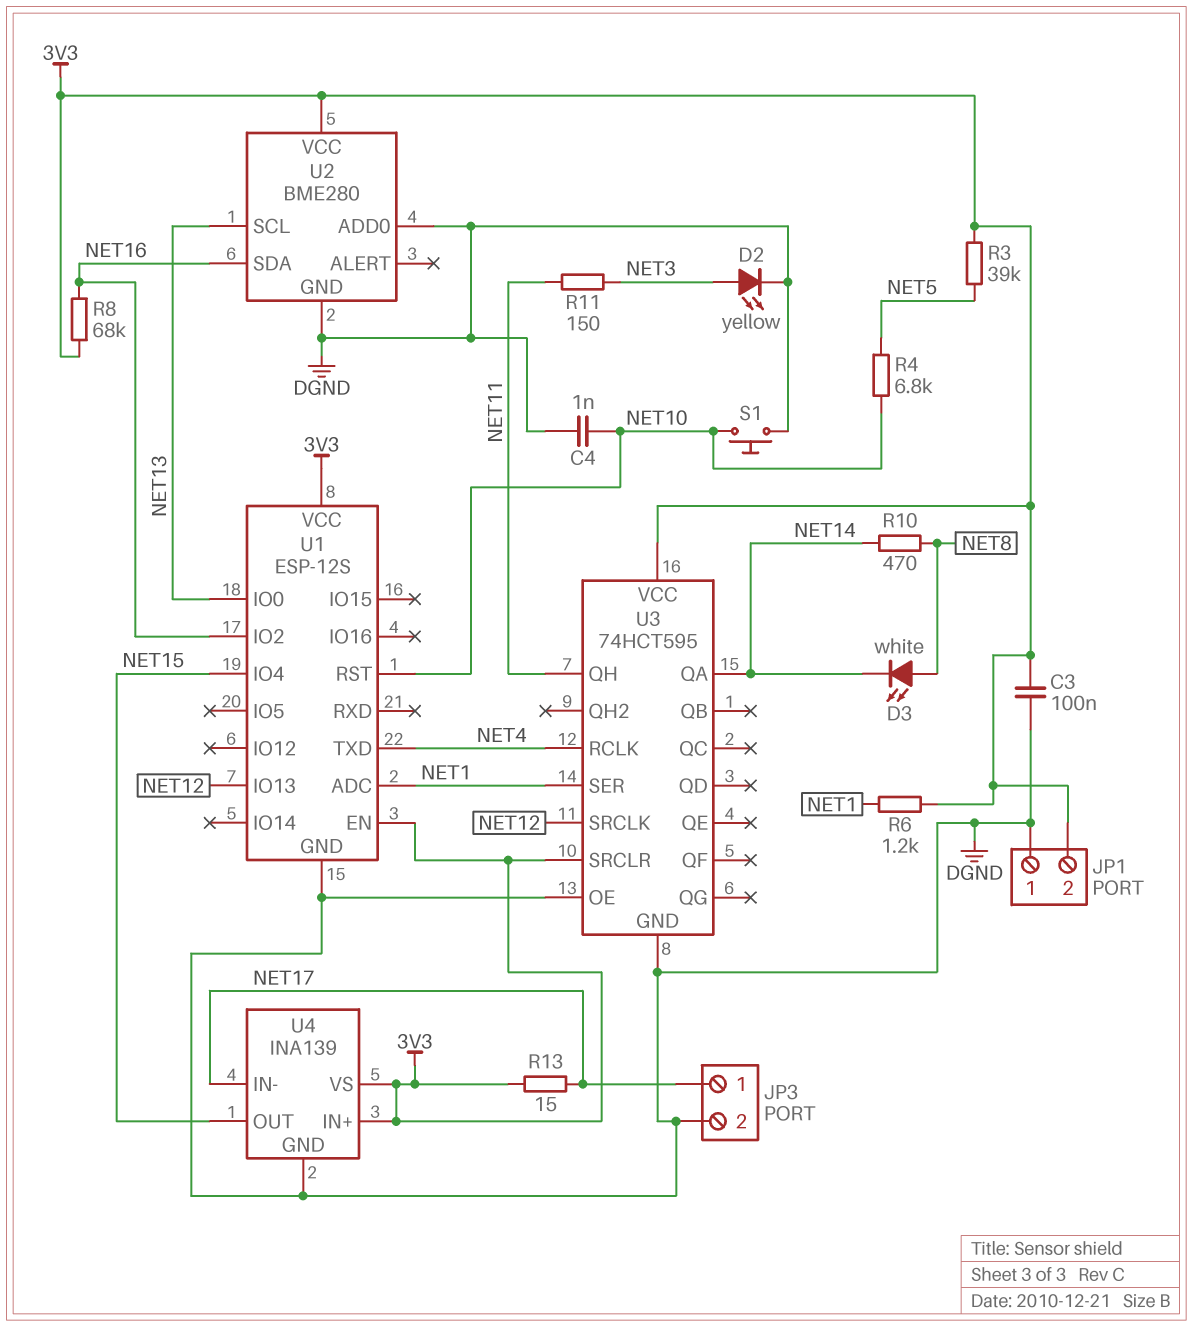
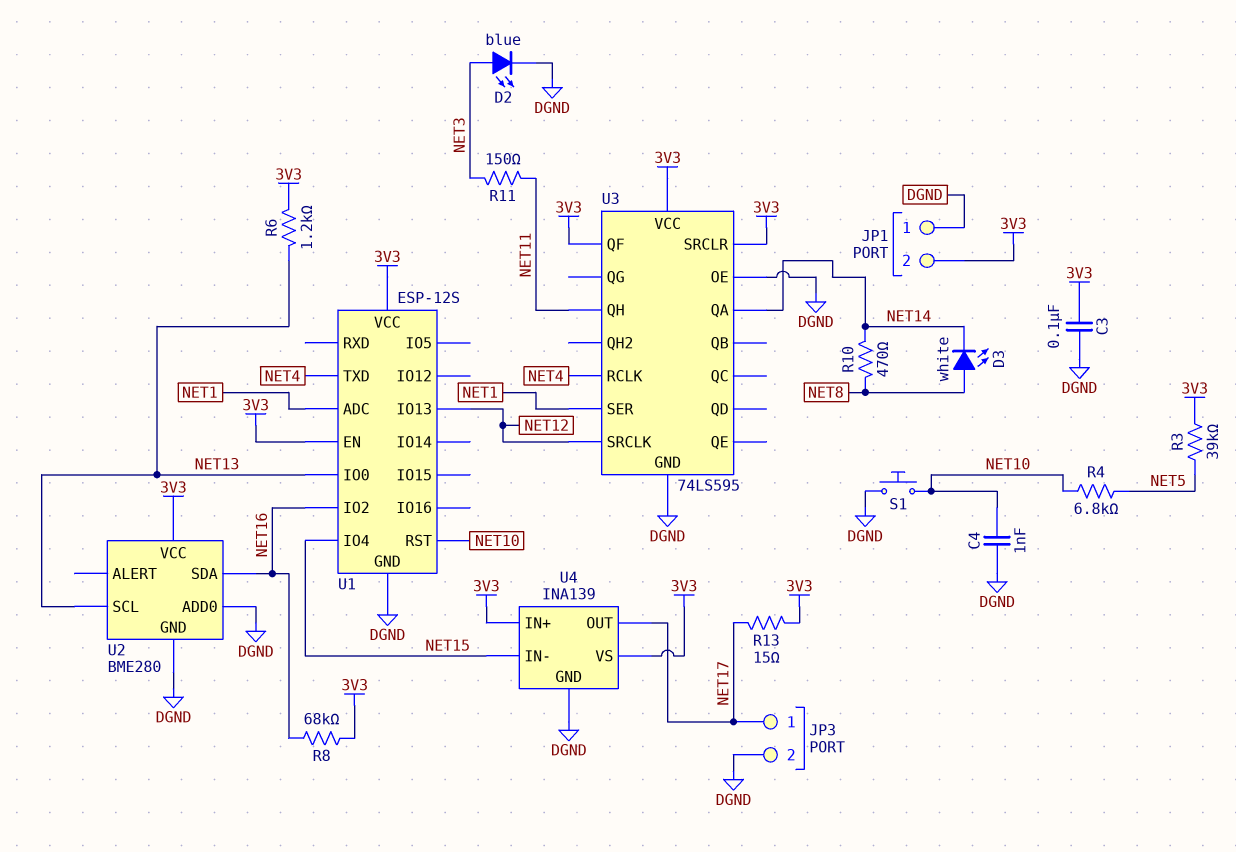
D2: LED yellow (A NET3, K DGND) -> LED blue (A NET3, K DGND)
R6: 1.2k (3V3, NET1) -> 1.2k (3V3, NET13)
U3: 74HCT595 -> 74LS595
U3 pin QF: none -> 3V3
U4 pin IN-: NET17 -> NET15
U4 pin OUT: NET15 -> NET17

